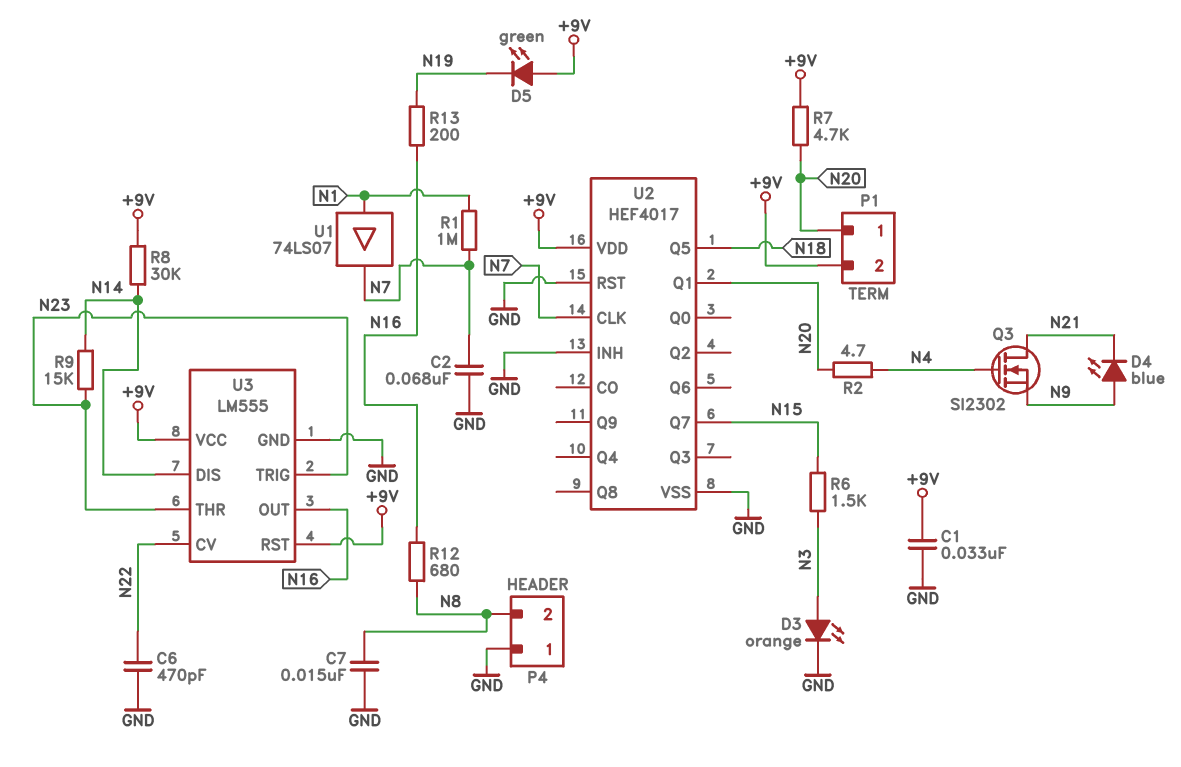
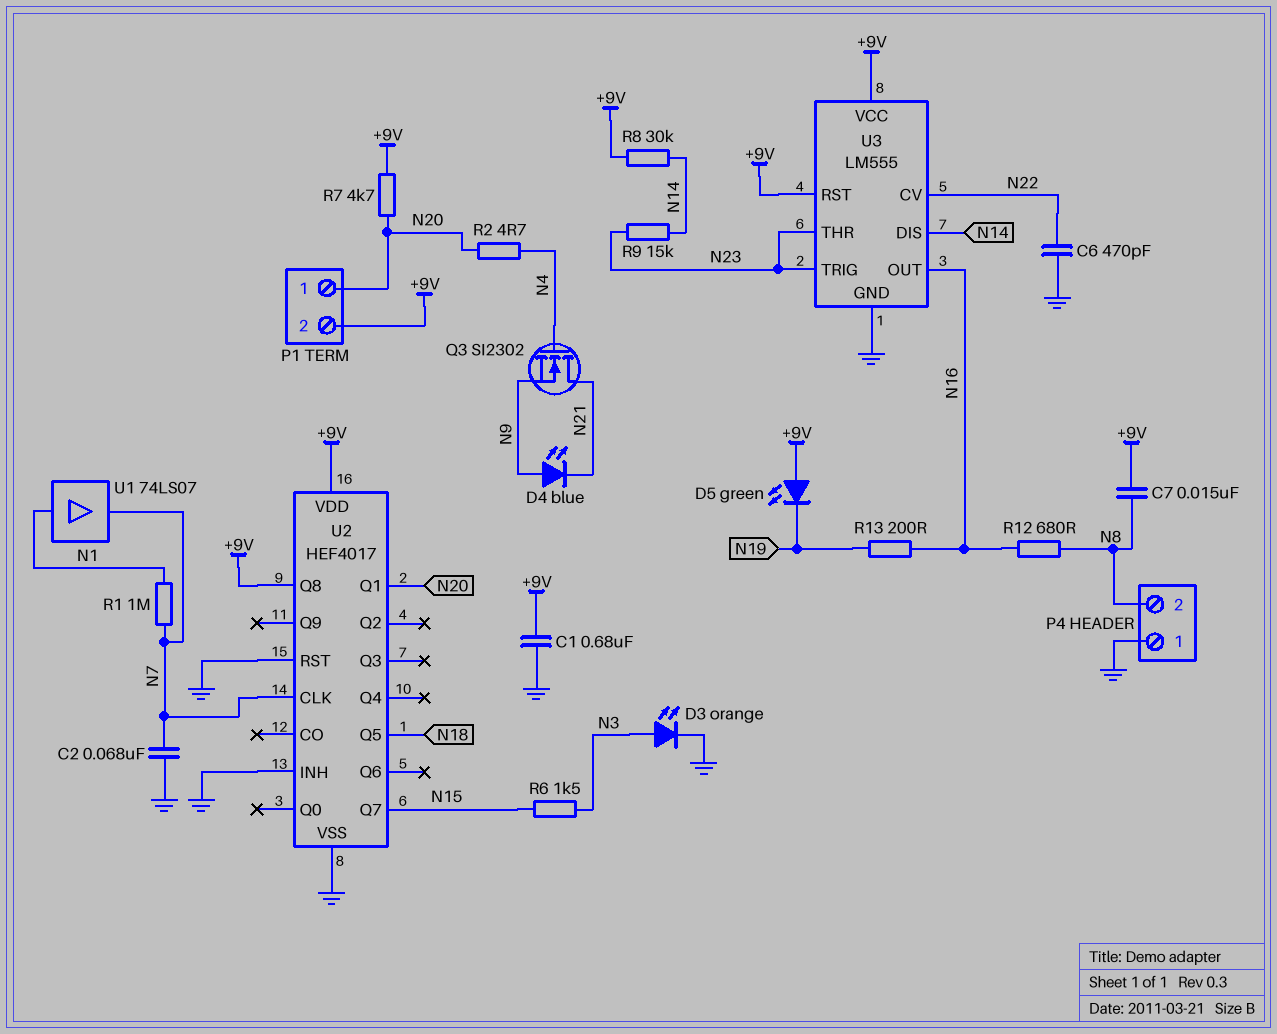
C1: 33nF (+9V, GND) -> 680nF (+9V, GND)
C7: 15nF (GND, N8) -> 15nF (+9V, N8)
U2 pin Q8: none -> +9V

